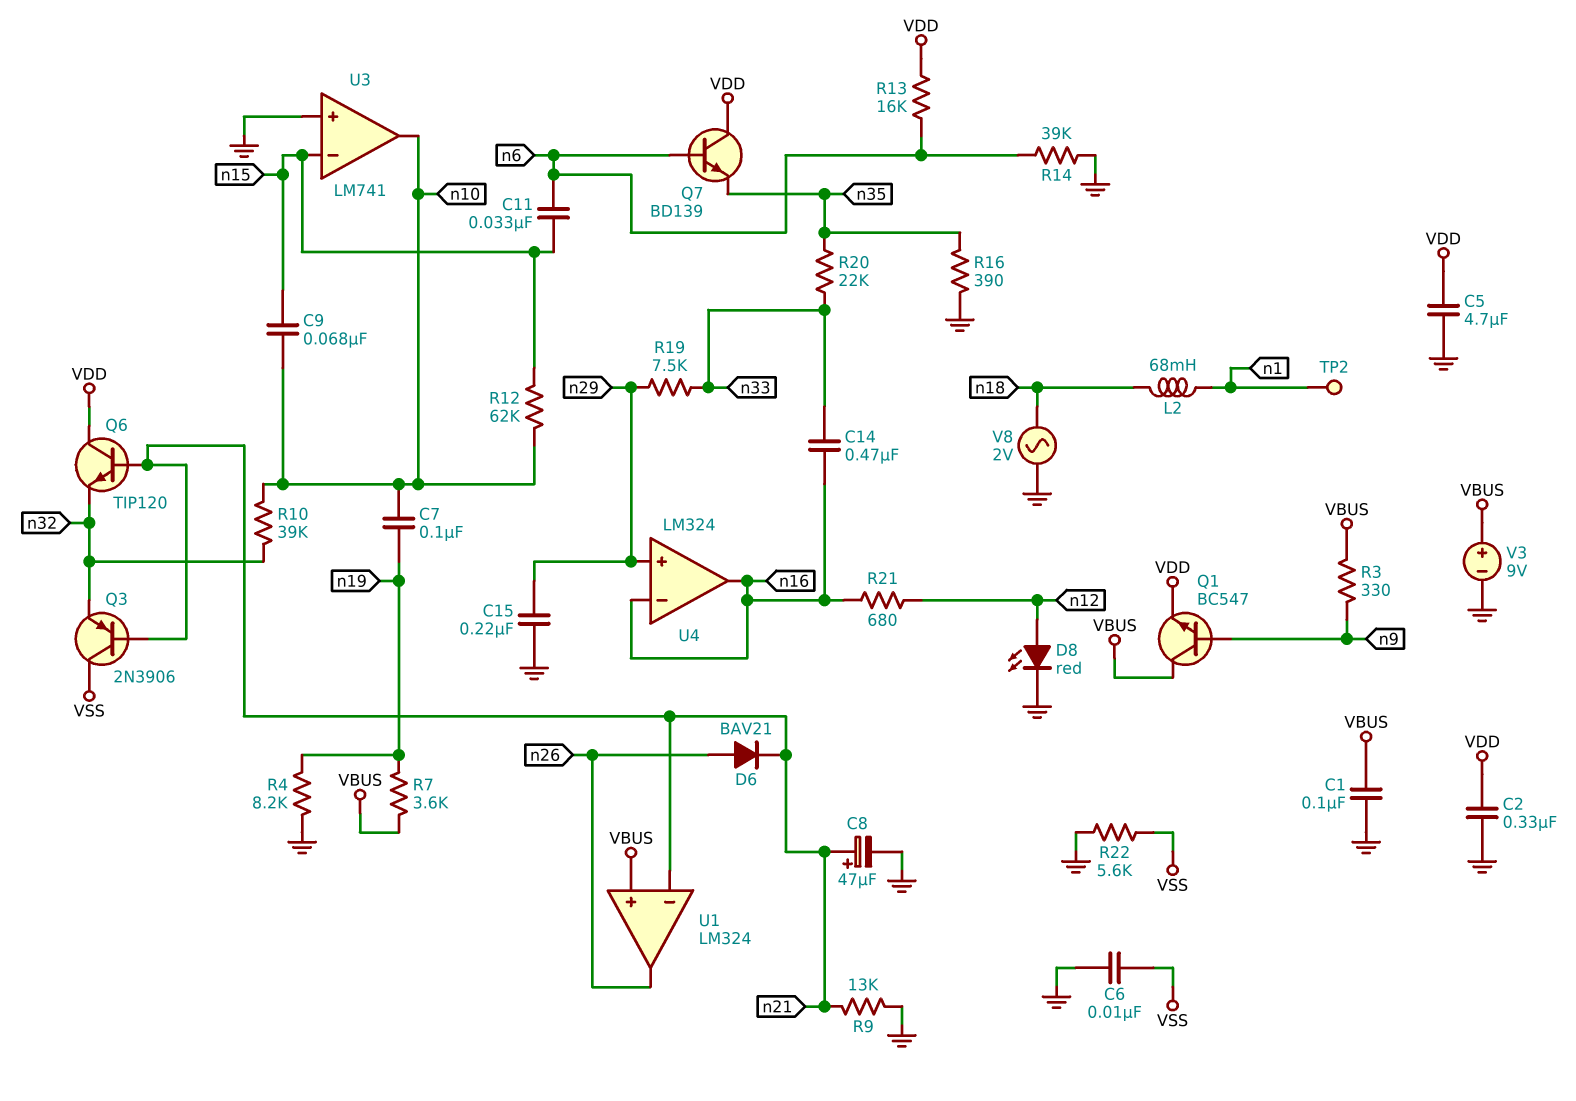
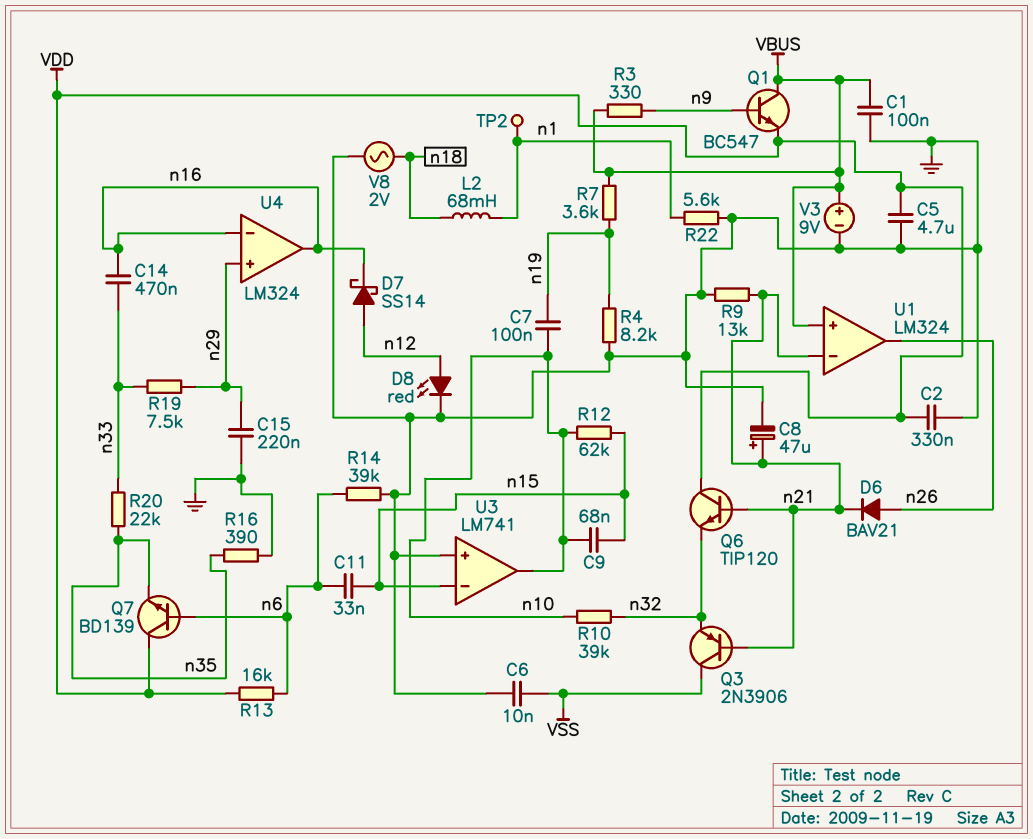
D7: none -> schottky SS14 (A n12, K n16)
R21: 680 (n12, n16) -> none
R22: 5.6k (GND, VSS) -> 5.6k (GND, n1)

